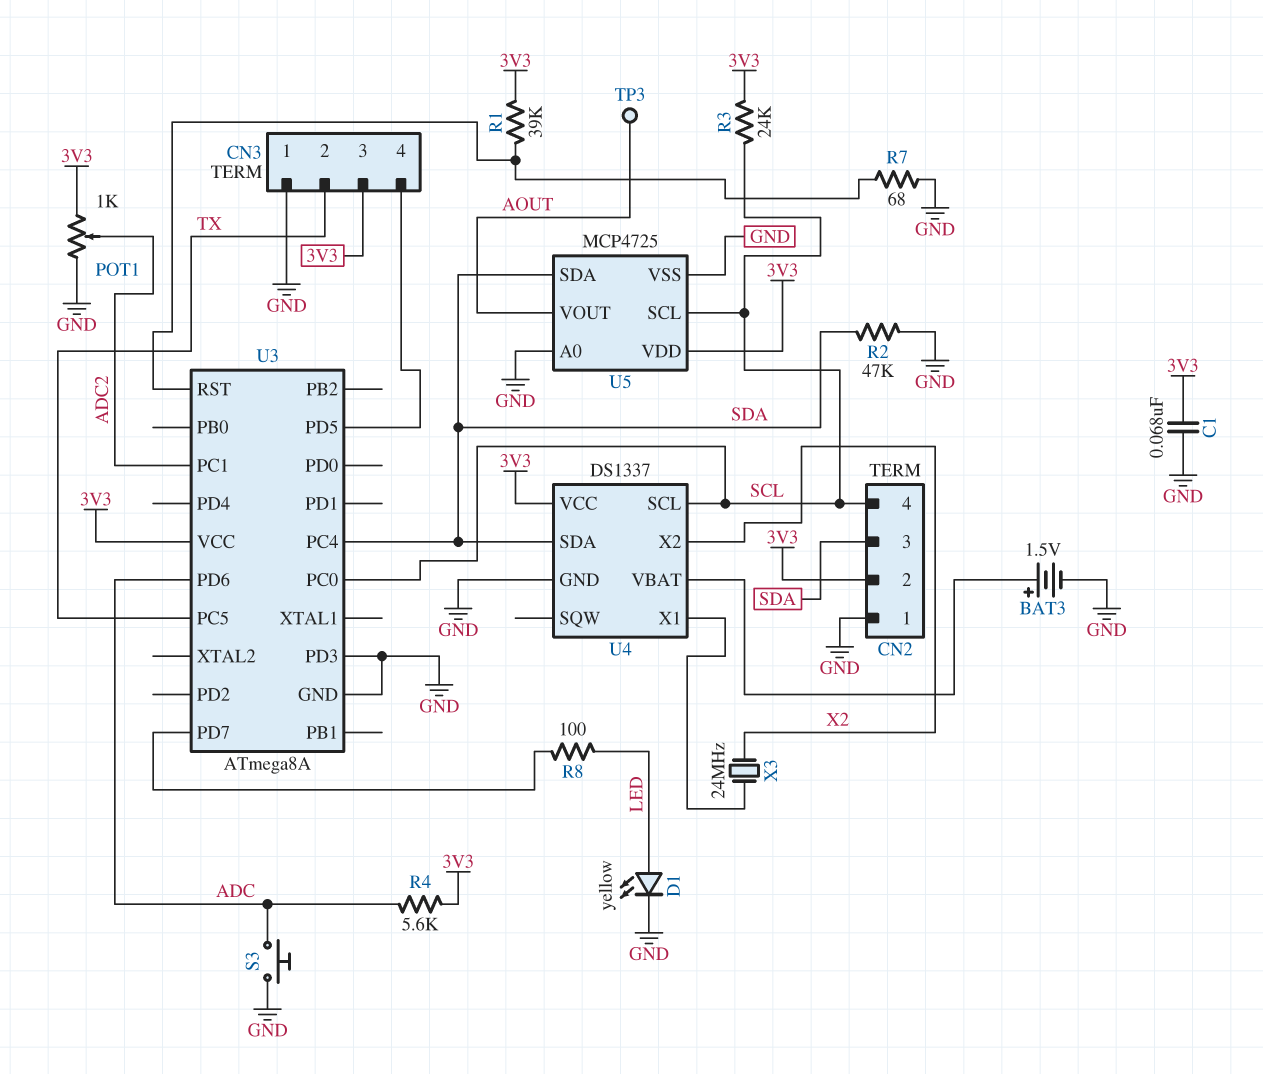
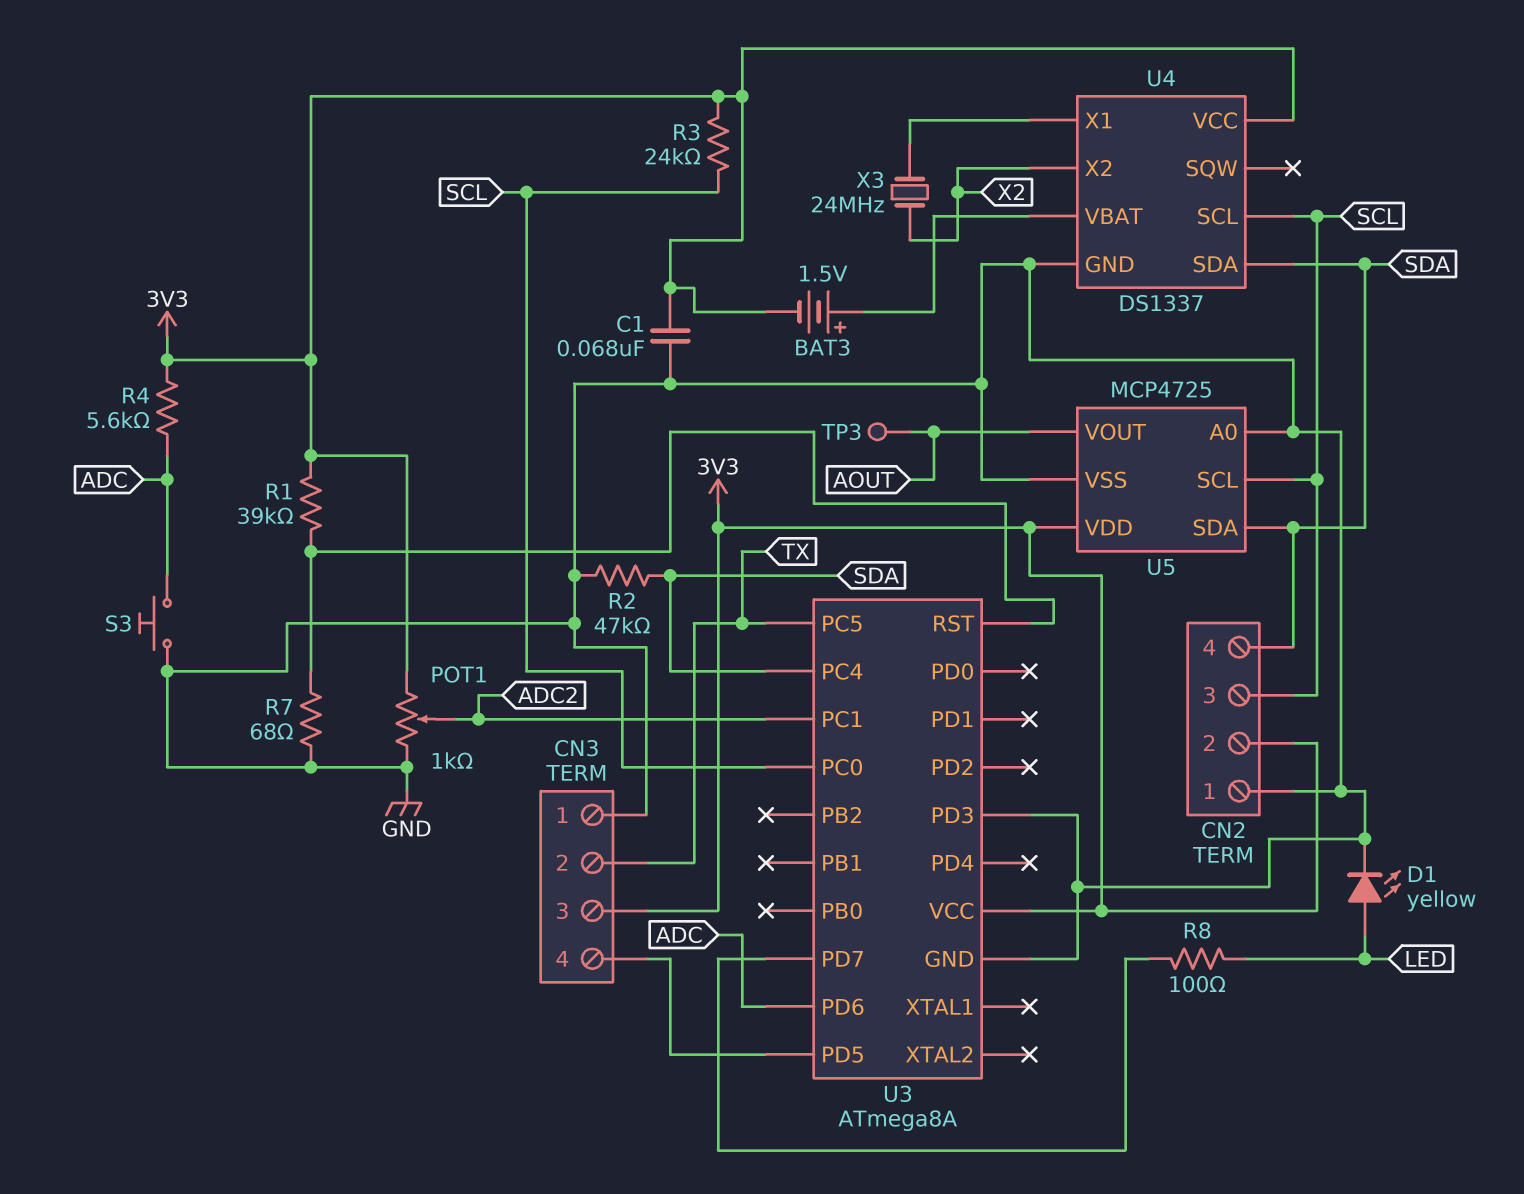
BAT3: 1.5V (plus U4/VBAT, minus GND) -> 1.5V (plus U4/VBAT, minus 3V3)
CN2 pin 3: SDA -> SCL
CN2 pin 4: SCL -> SDA

